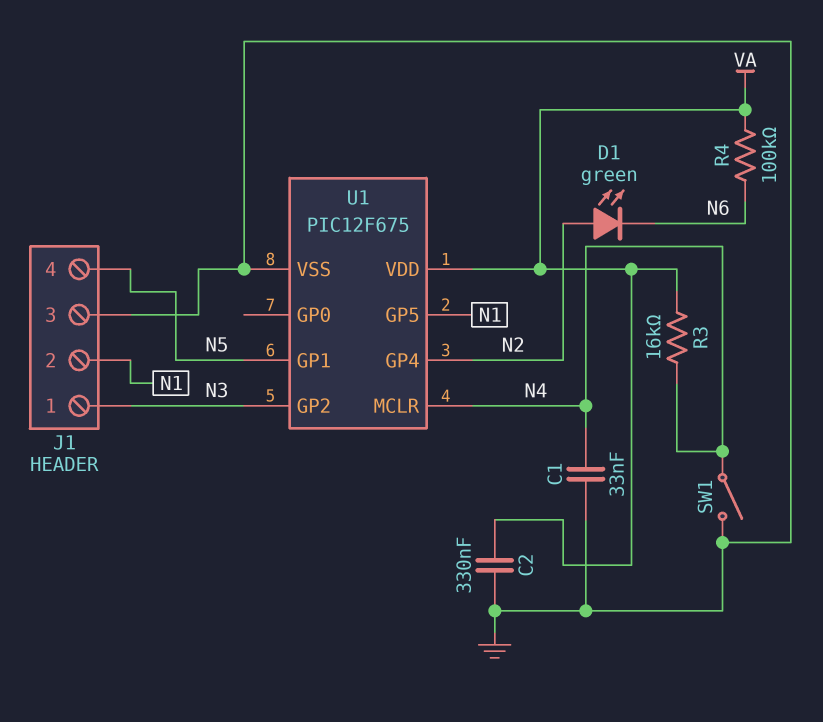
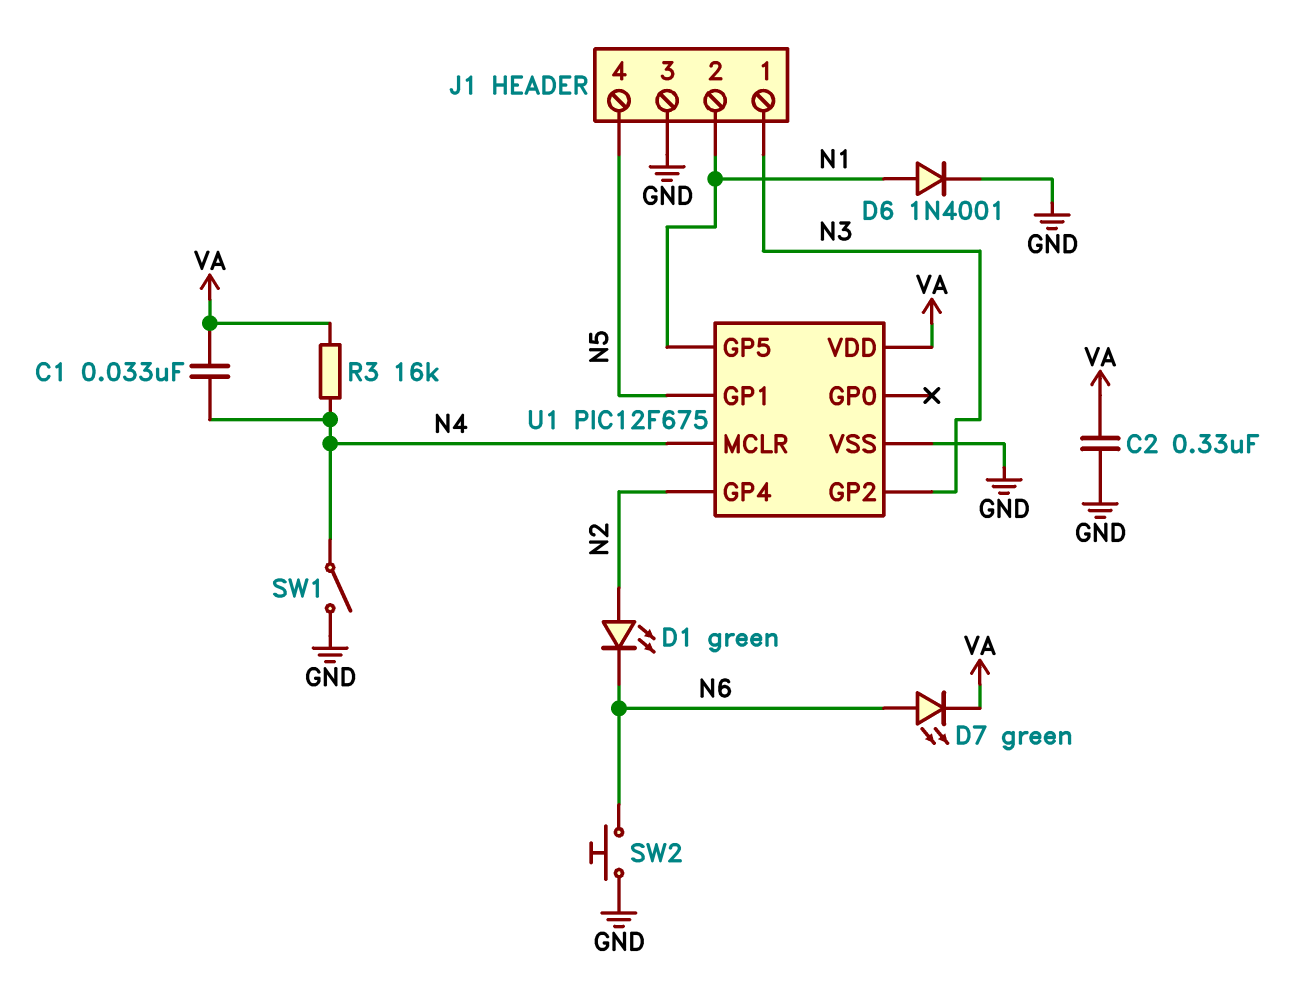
C1: 33nF (GND, N4) -> 33nF (N4, VA)
D6: none -> diode 1N4001 (A N1, K GND)
D7: none -> LED green (A N6, K VA)
R4: 100k (N6, VA) -> none
SW2: none -> button (GND, N6)

